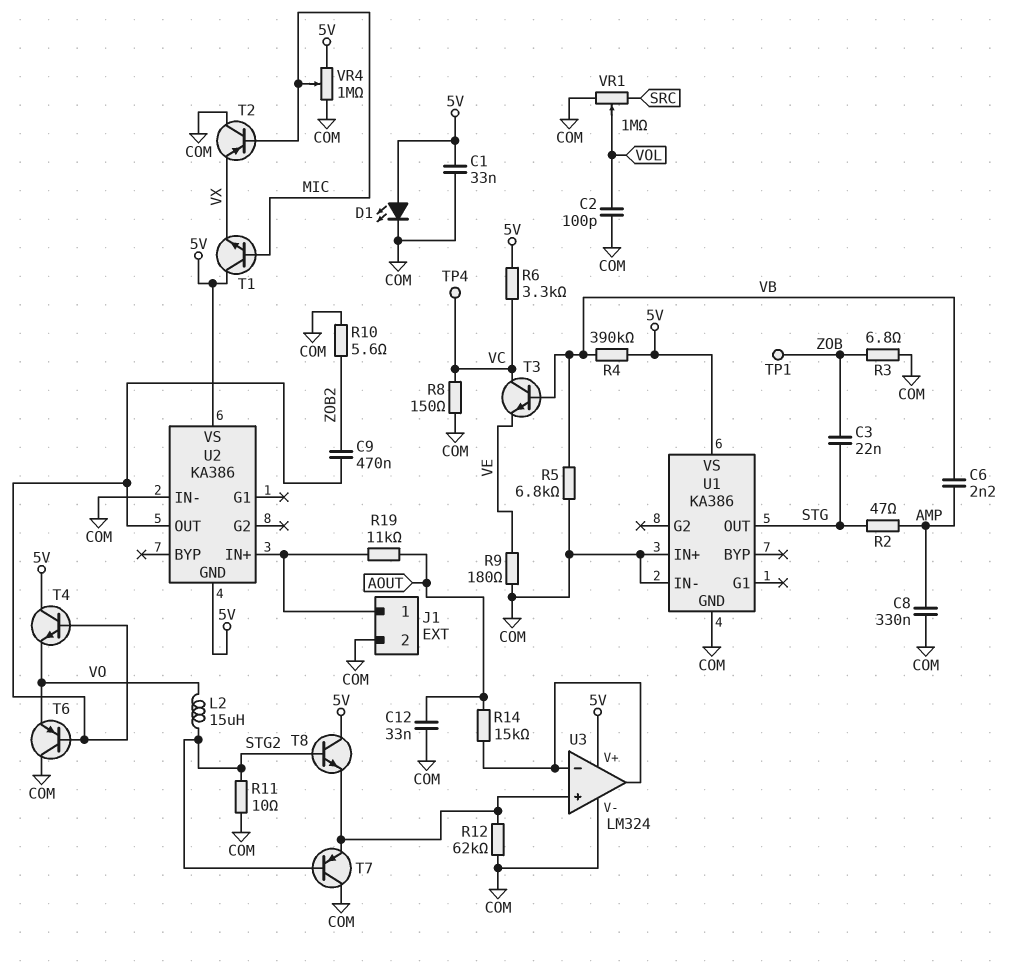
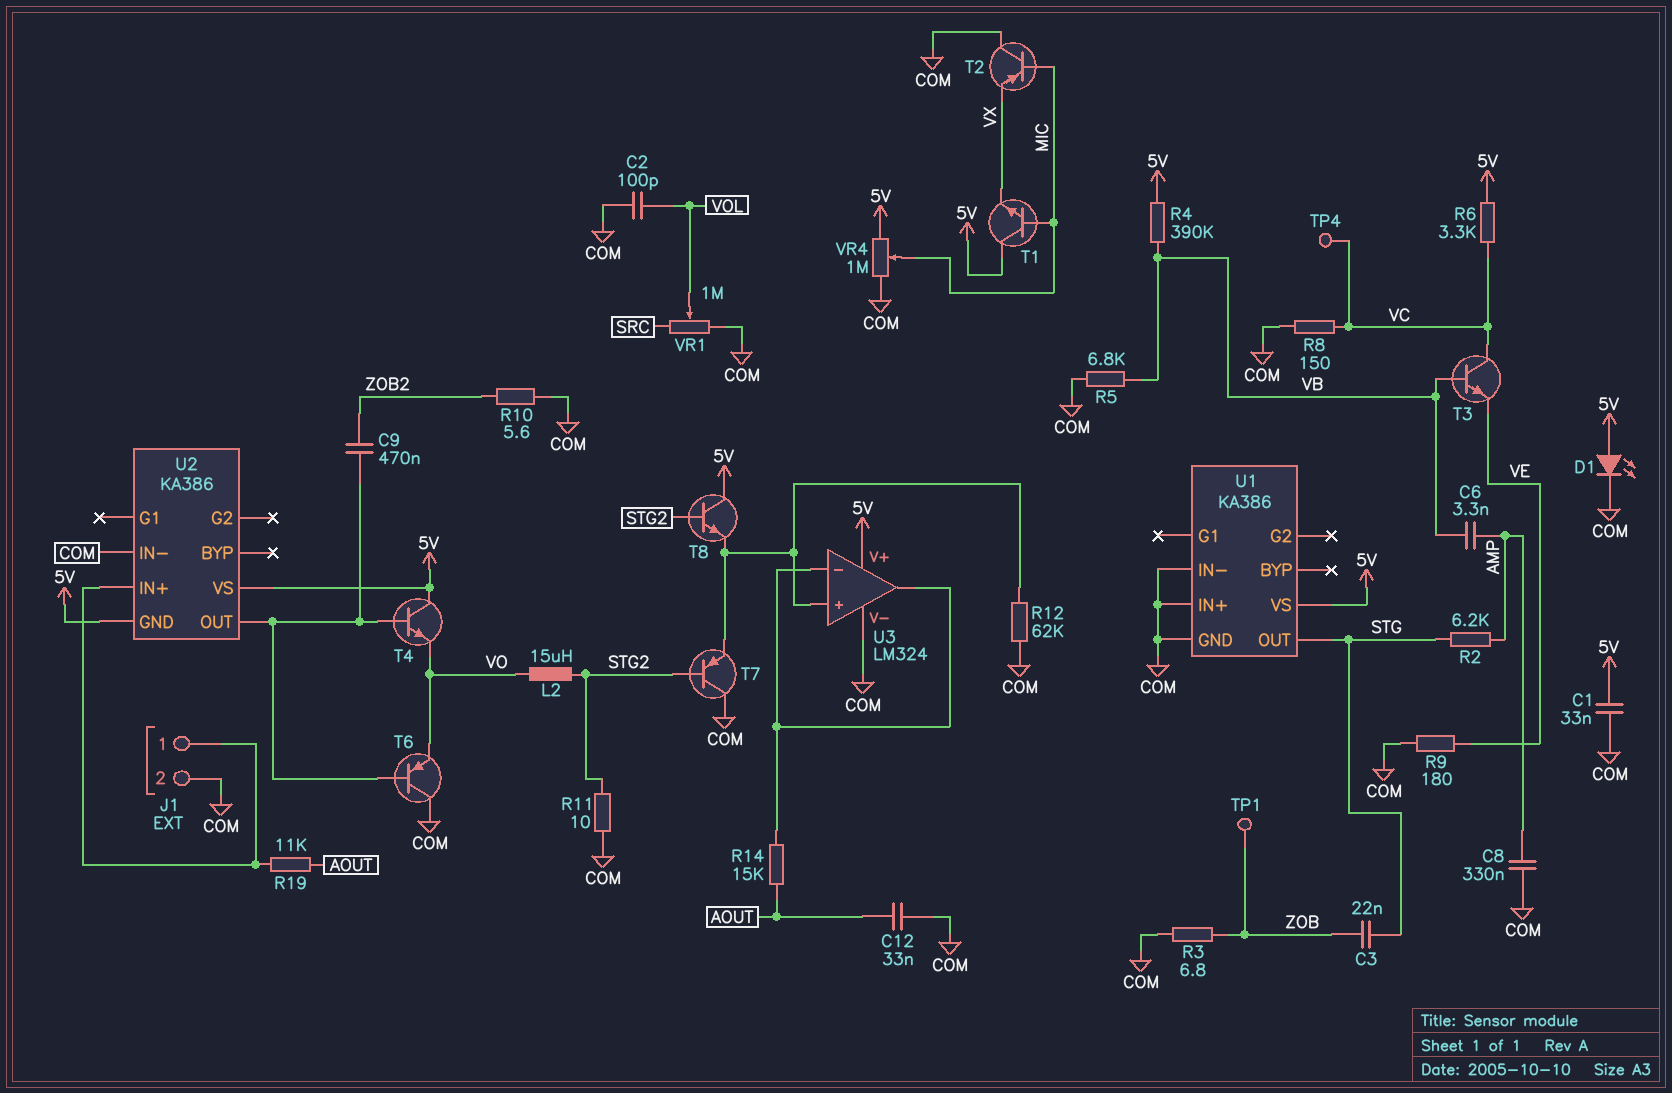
C6: 2.2nF (AMP, VB) -> 3.3nF (AMP, VB)
R2: 47 (AMP, STG) -> 6.2k (AMP, STG)

